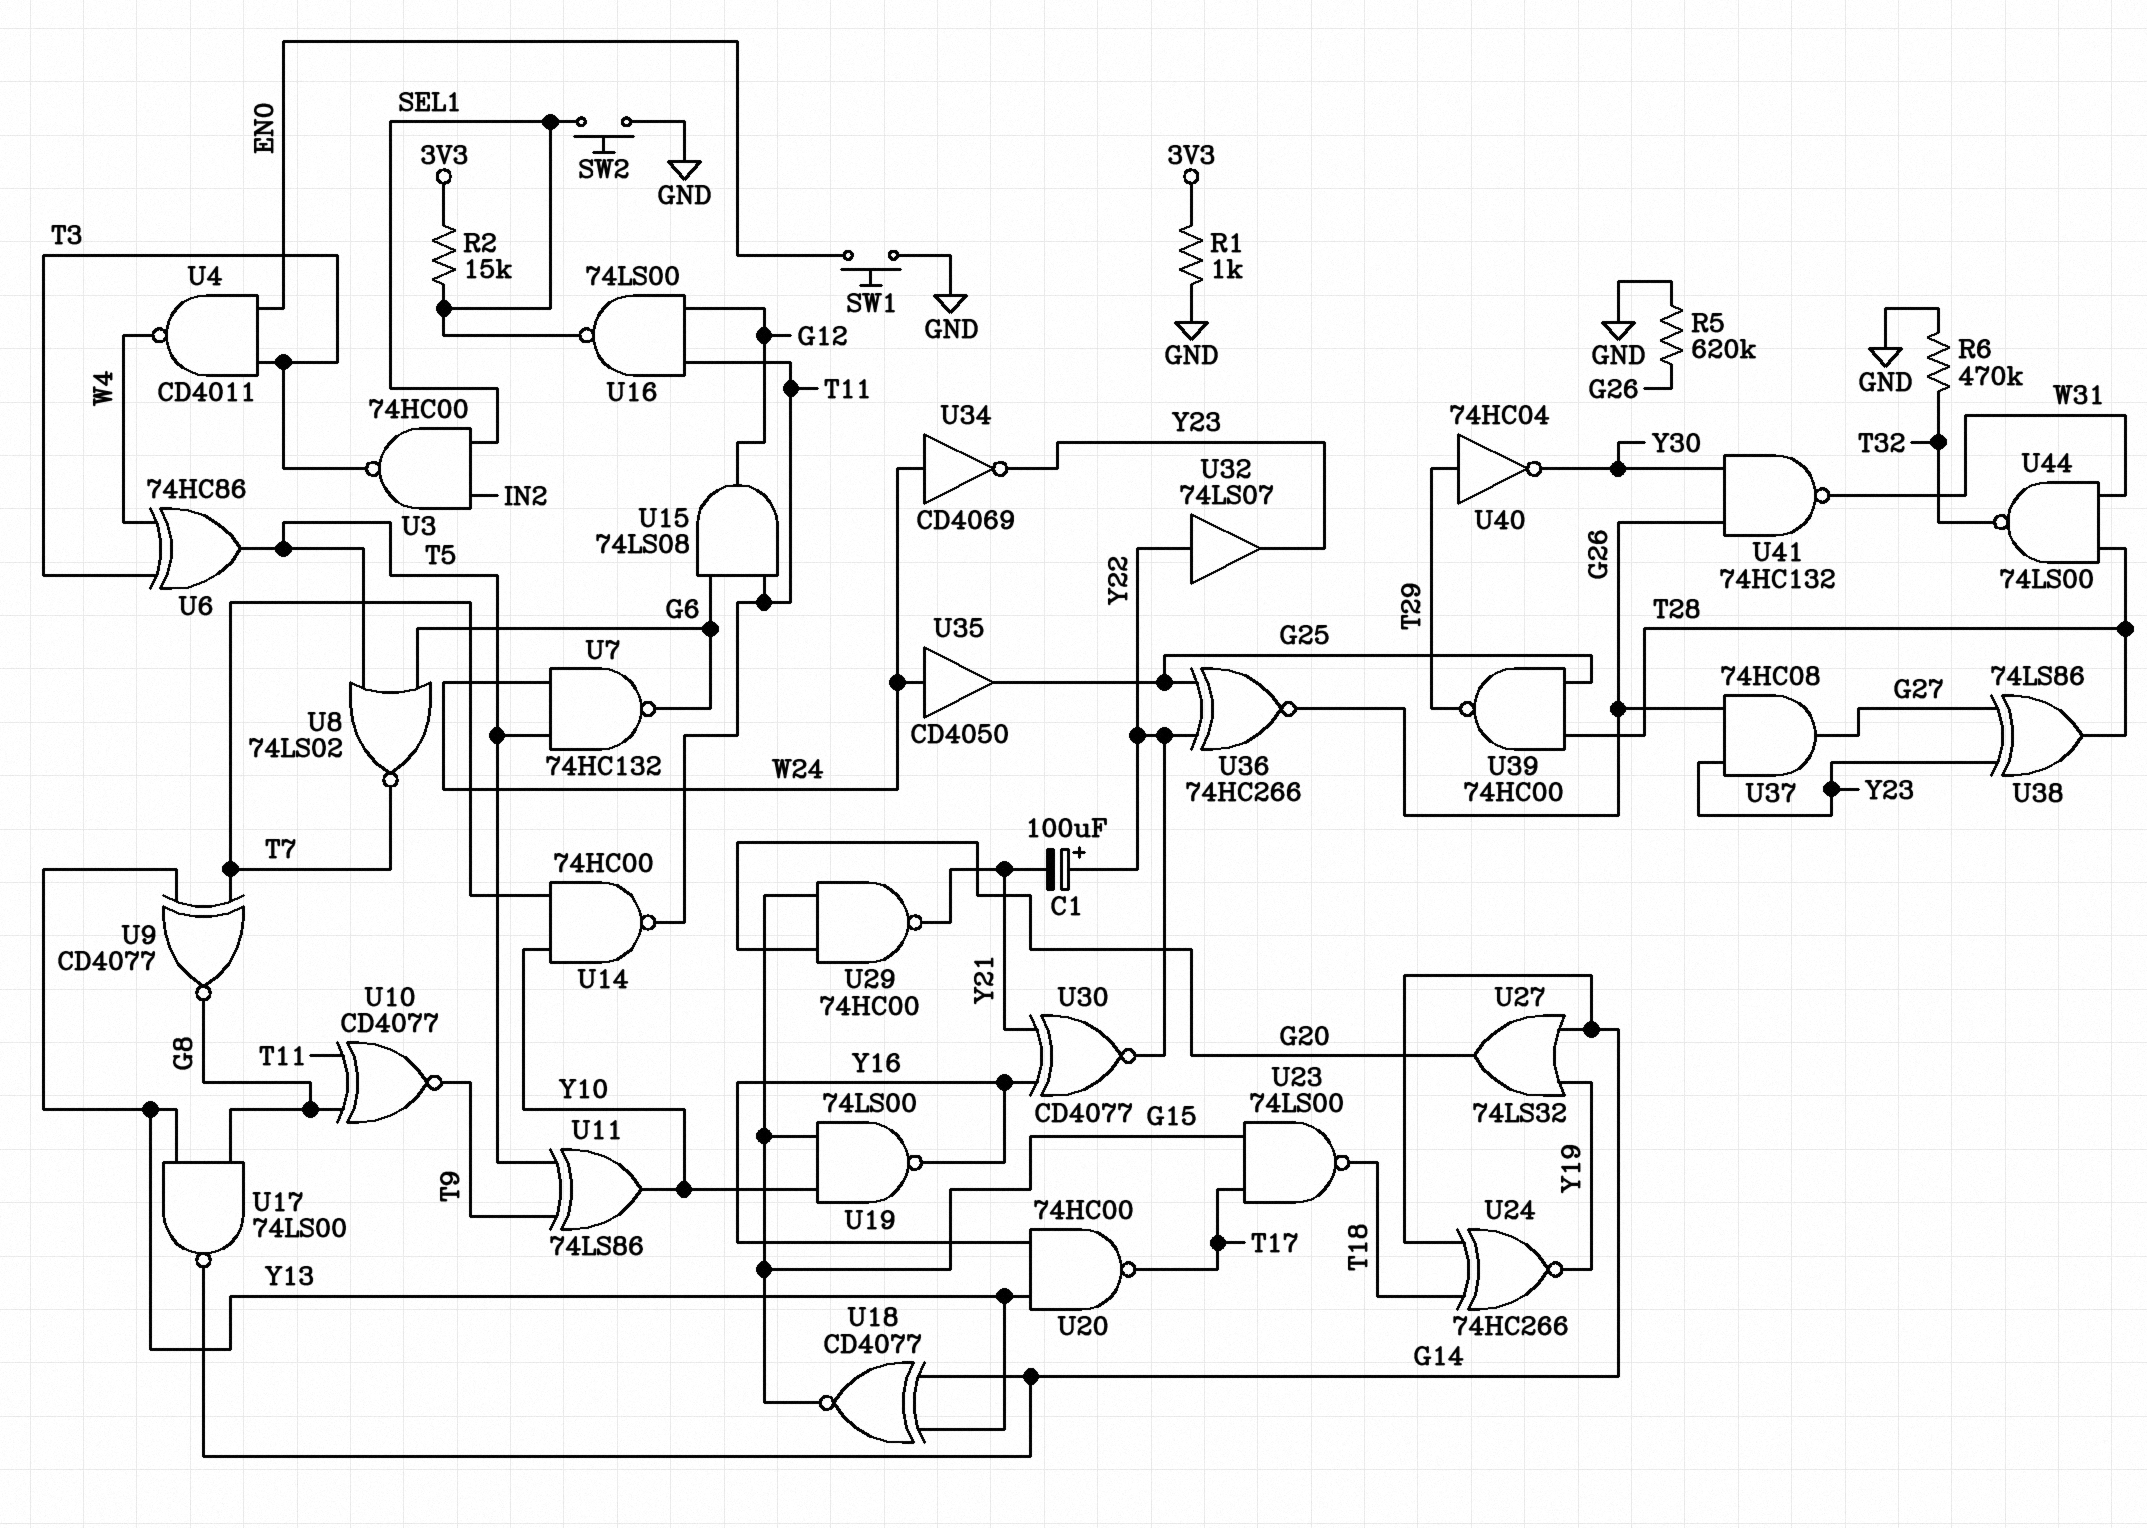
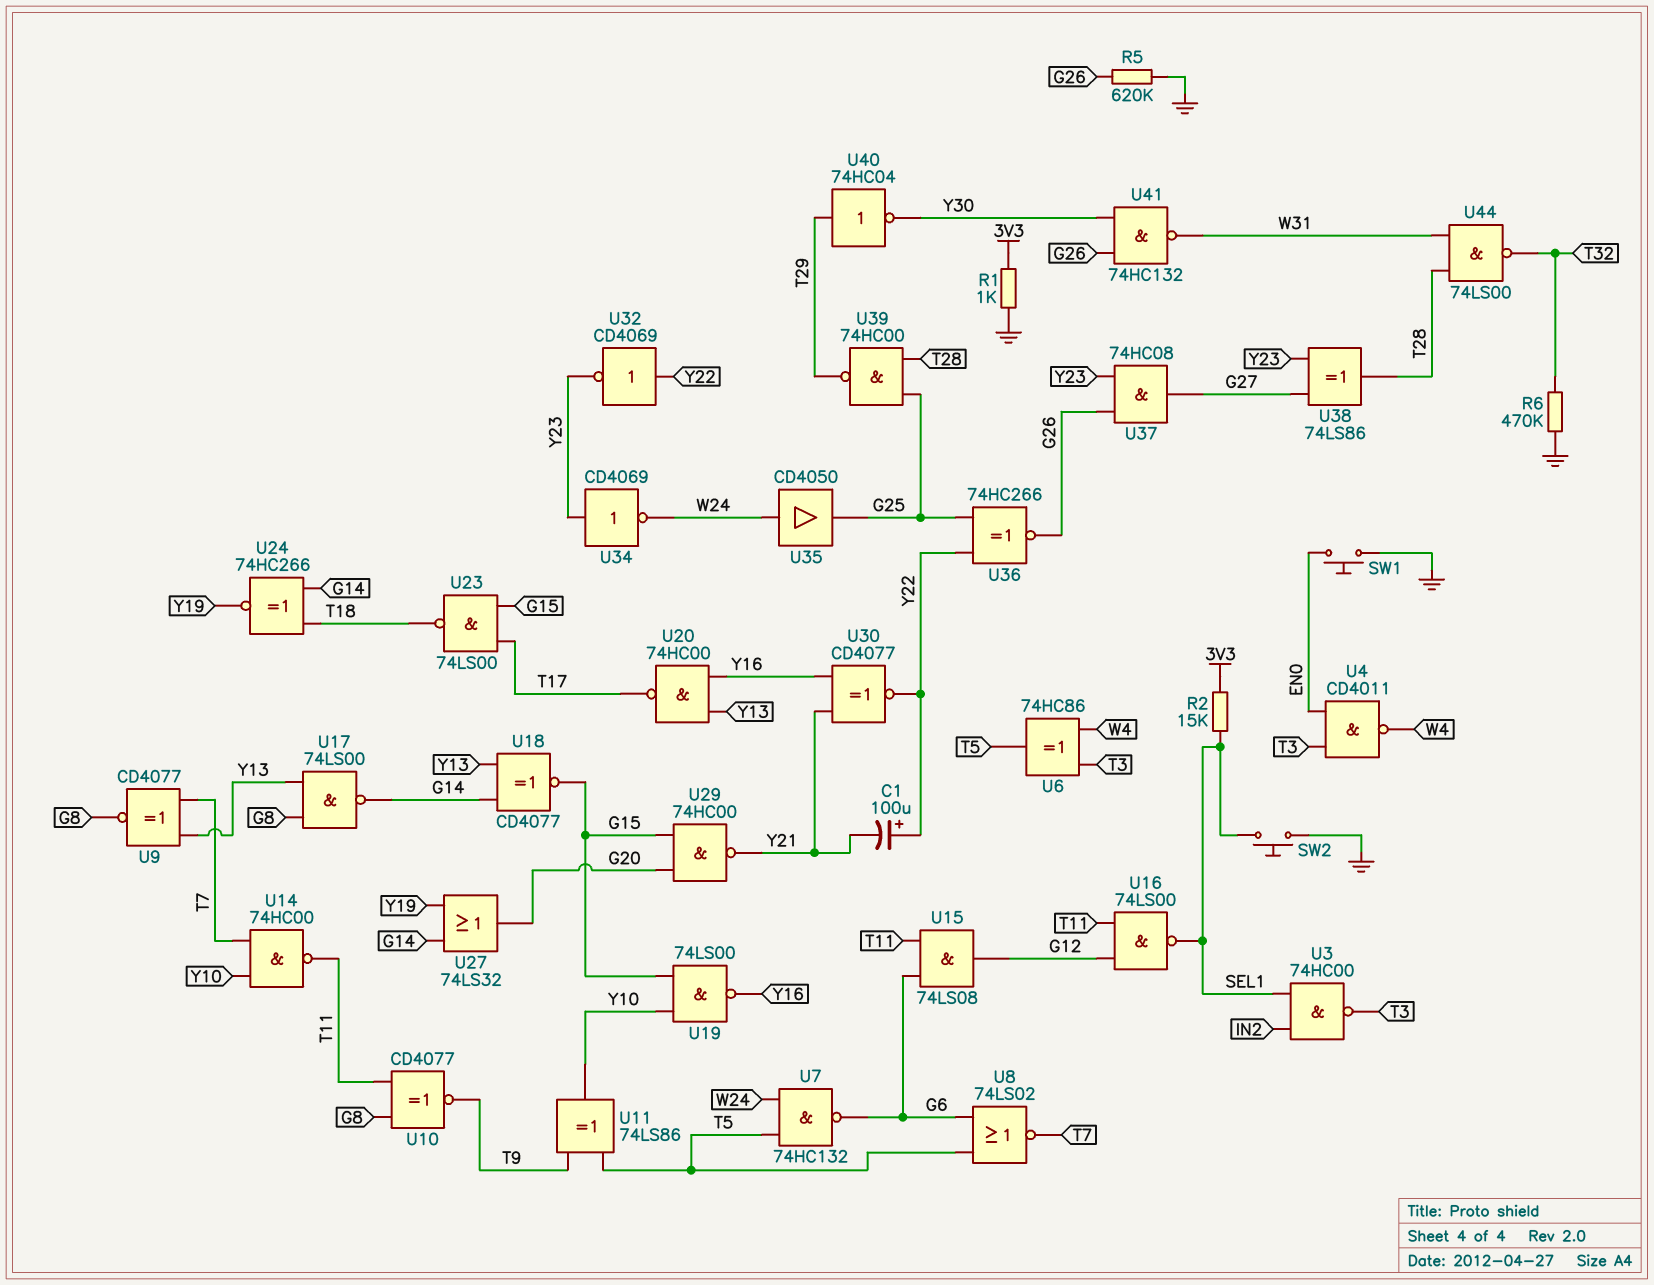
U32: buffer 74LS07 (in Y22, out Y23) -> NOT CD4069 (in Y22, out Y23)
U34: NOT CD4069 (in W24, out Y23) -> NOT CD4069 (in Y23, out W24)

